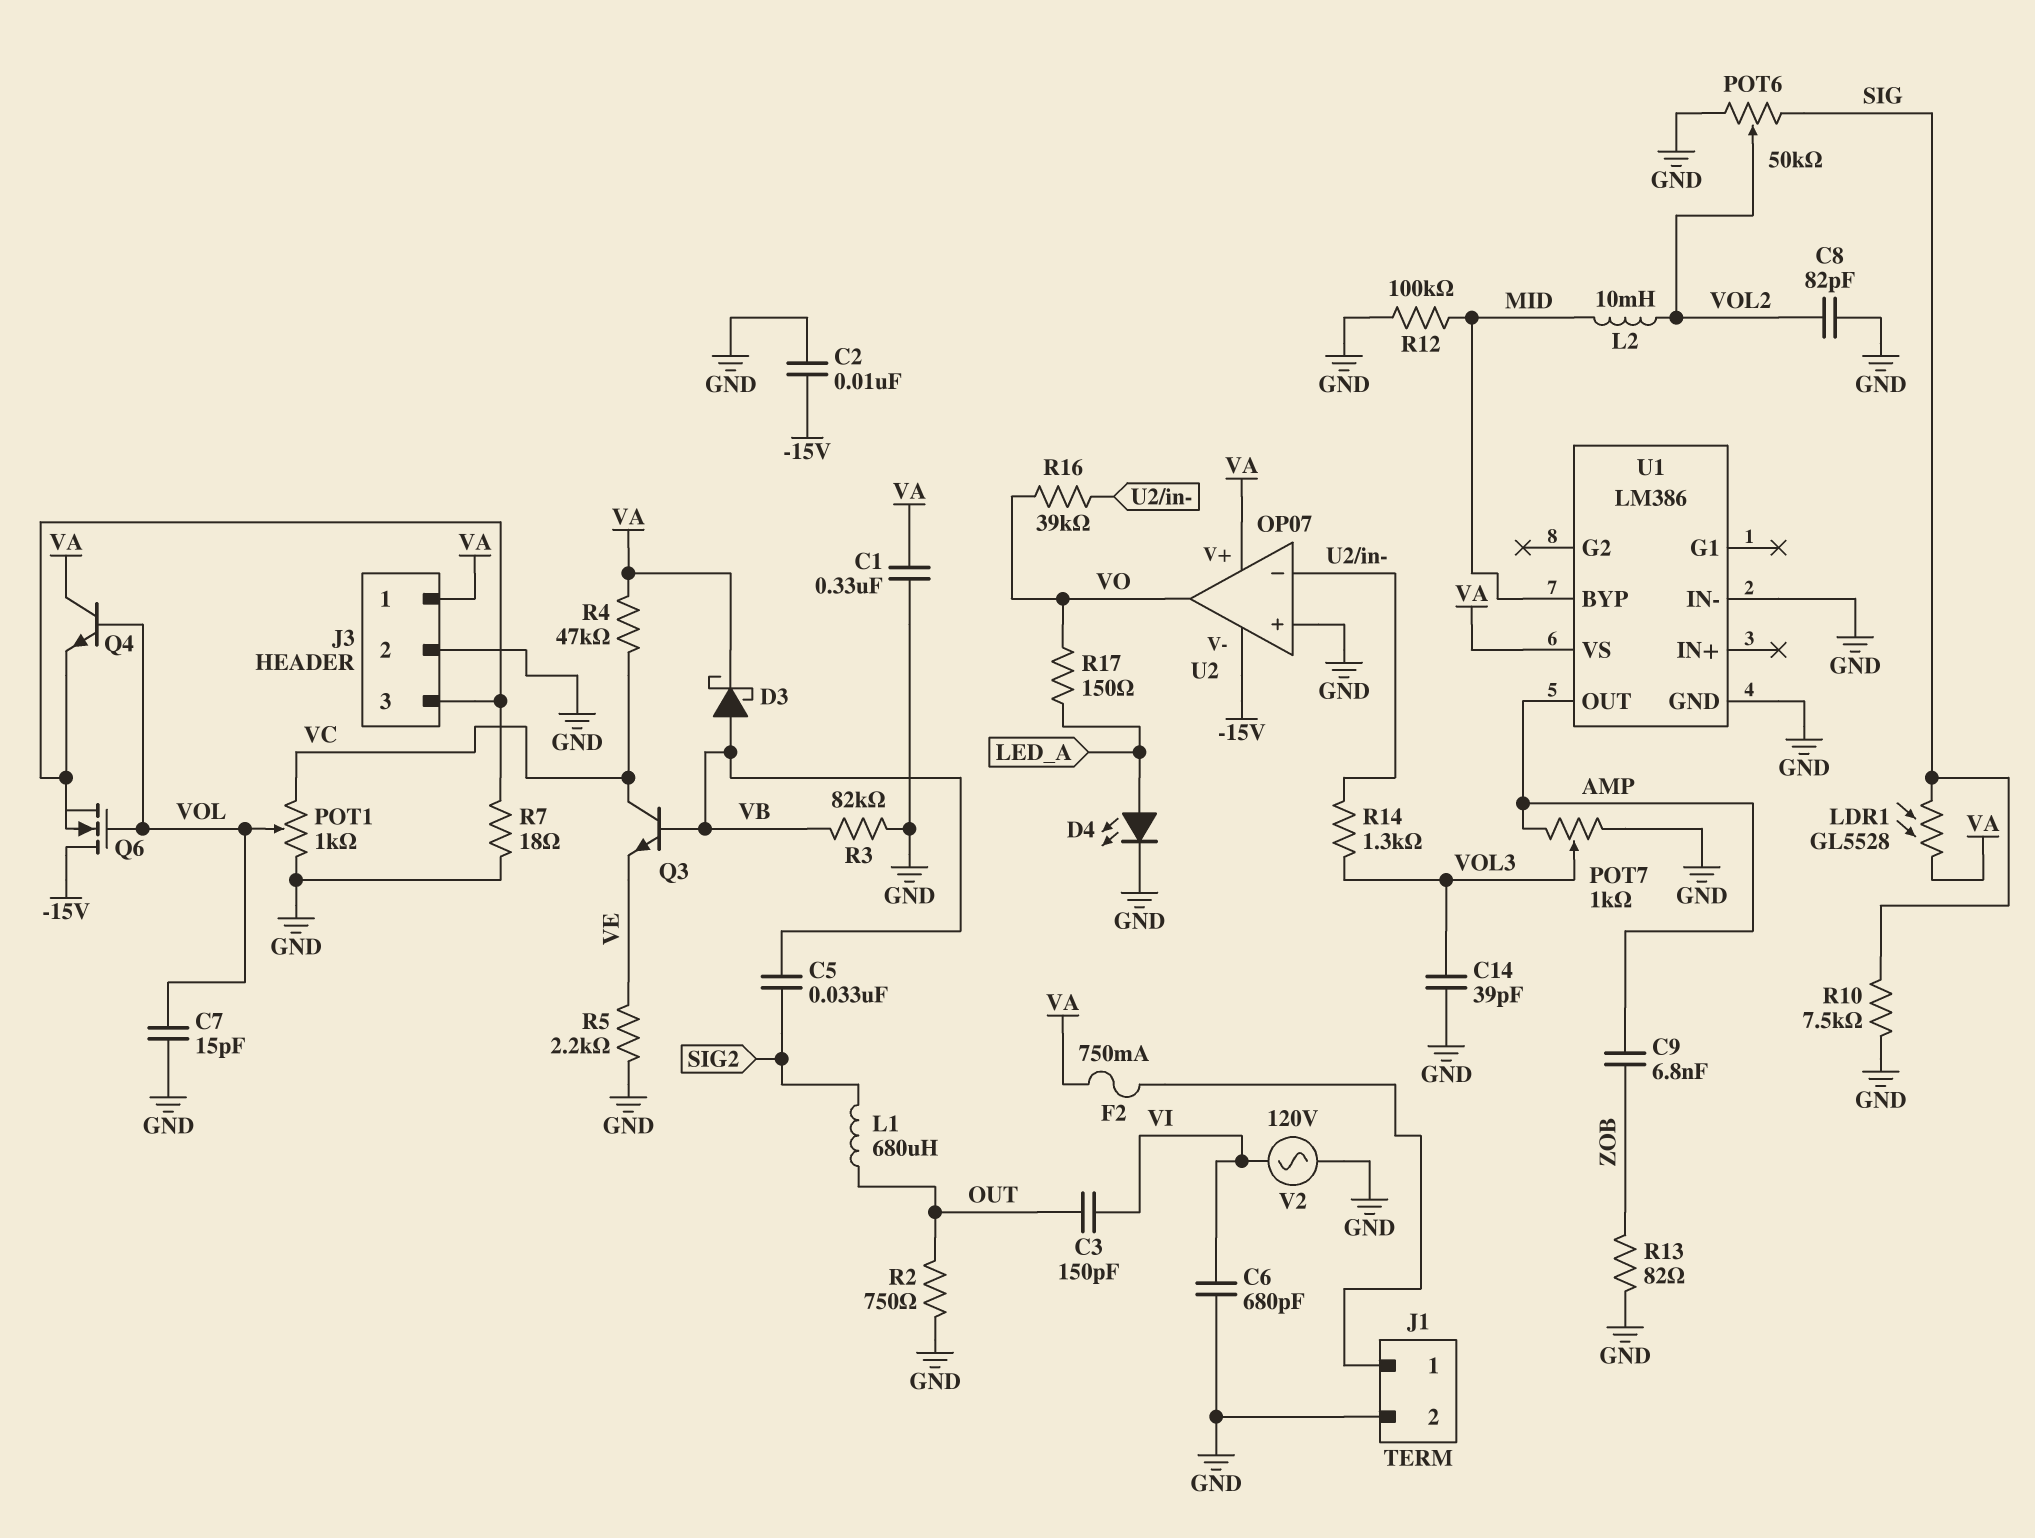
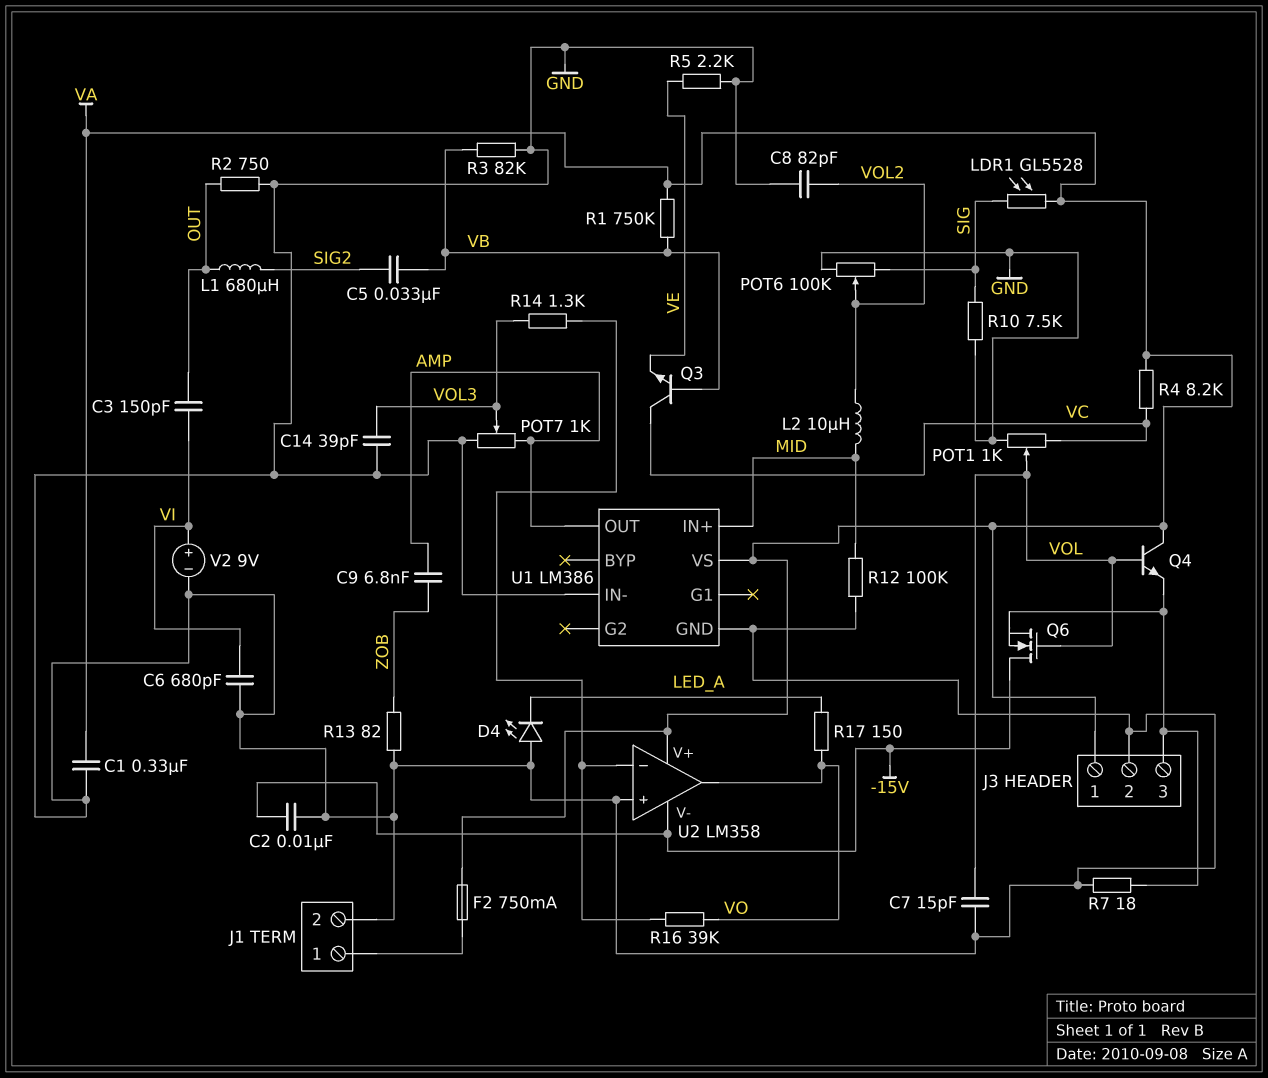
D3: schottky (A VB, K VA) -> none
D4: LED (A LED_A, K GND) -> LED (A GND, K LED_A)
L2: 10mH (MID, VOL2) -> 10uH (MID, VOL2)
POT6: 50k (GND, SIG, wiper VOL2) -> 100k (GND, SIG, wiper VOL2)
R1: none -> 750k (VA, VB)
R4: 47k (VA, VC) -> 8.2k (VA, VC)
U1 pin BYP: MID -> none
U1 pin IN+: none -> MID
U2: OP07 -> LM358
V2: AC 120V (GND, VI) -> 9V (plus VI, minus GND)

